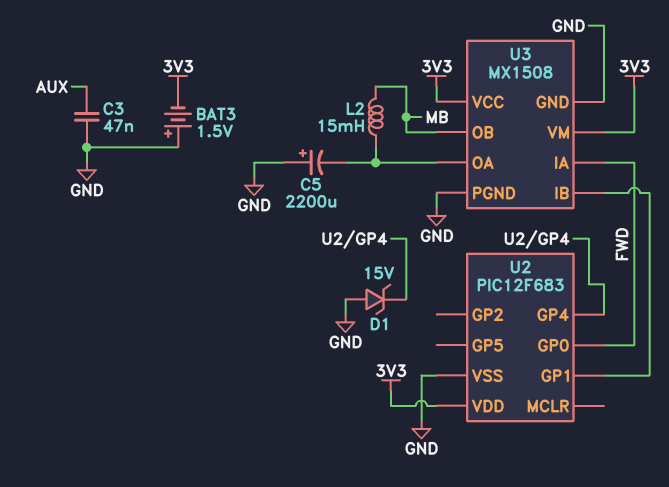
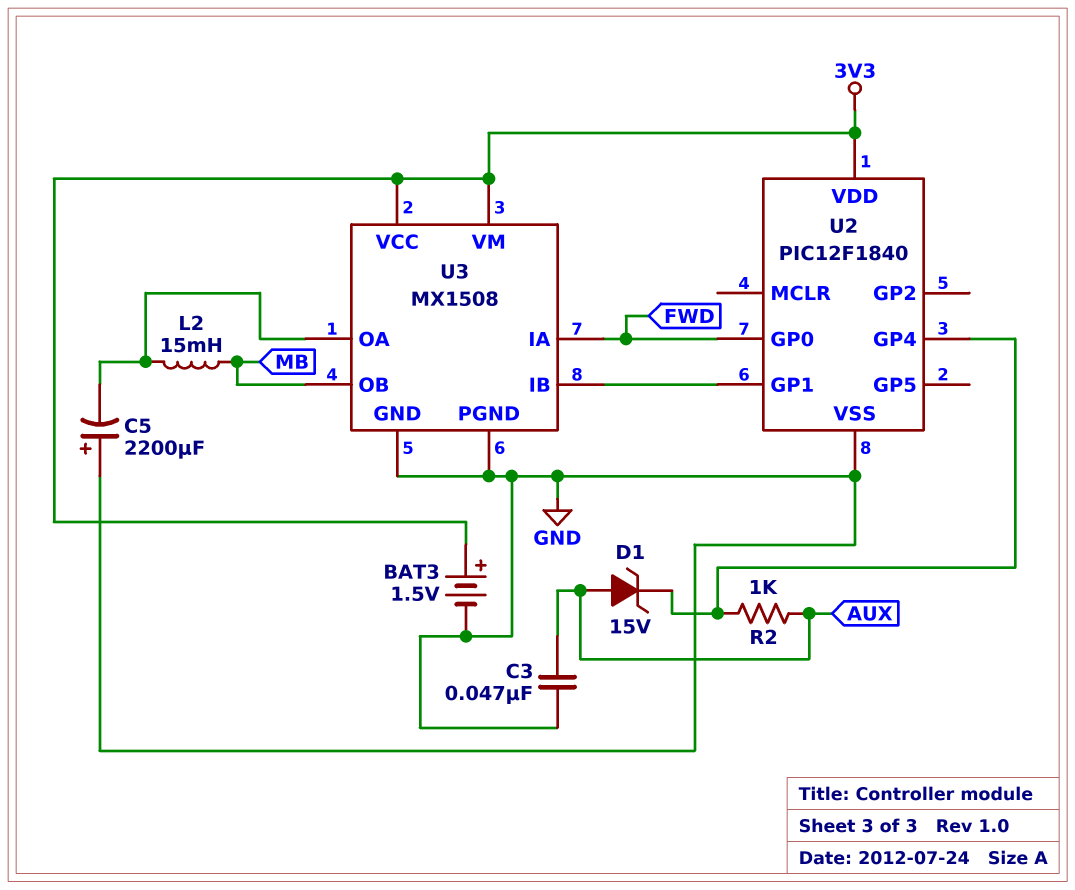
BAT3: 1.5V (plus GND, minus 3V3) -> 1.5V (plus 3V3, minus GND)
D1: zener 15V (A GND, K U2/GP4) -> zener 15V (A AUX, K U2/GP4)
R2: none -> 1k (AUX, U2/GP4)
U2: PIC12F683 -> PIC12F1840

